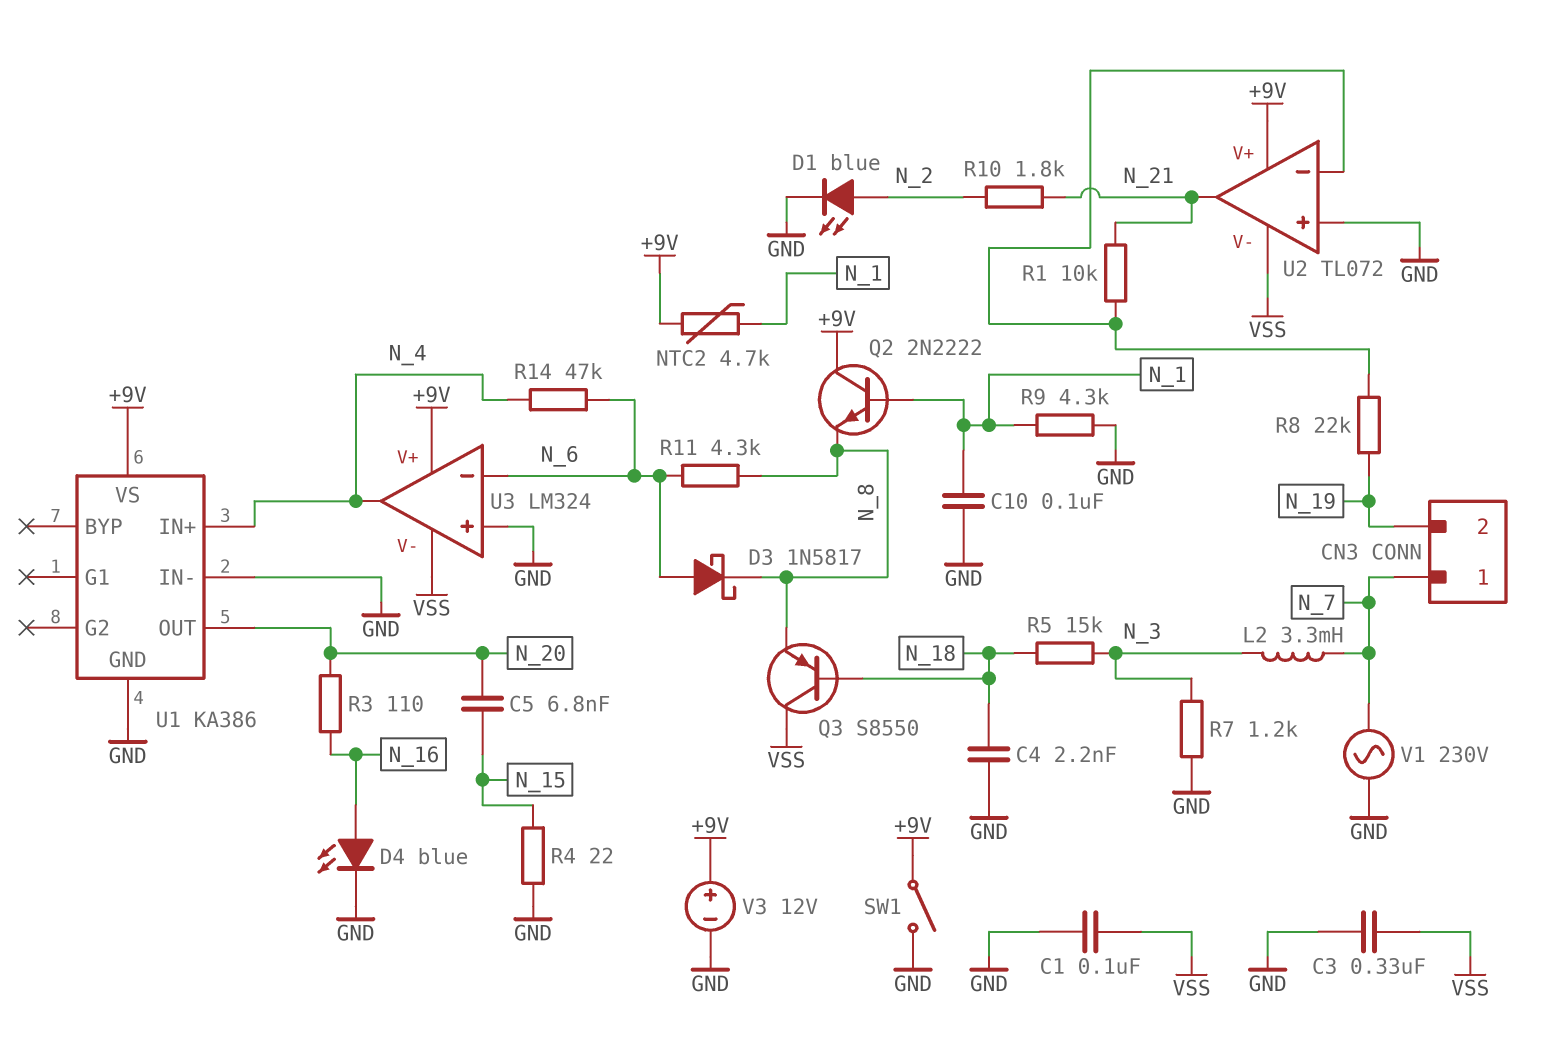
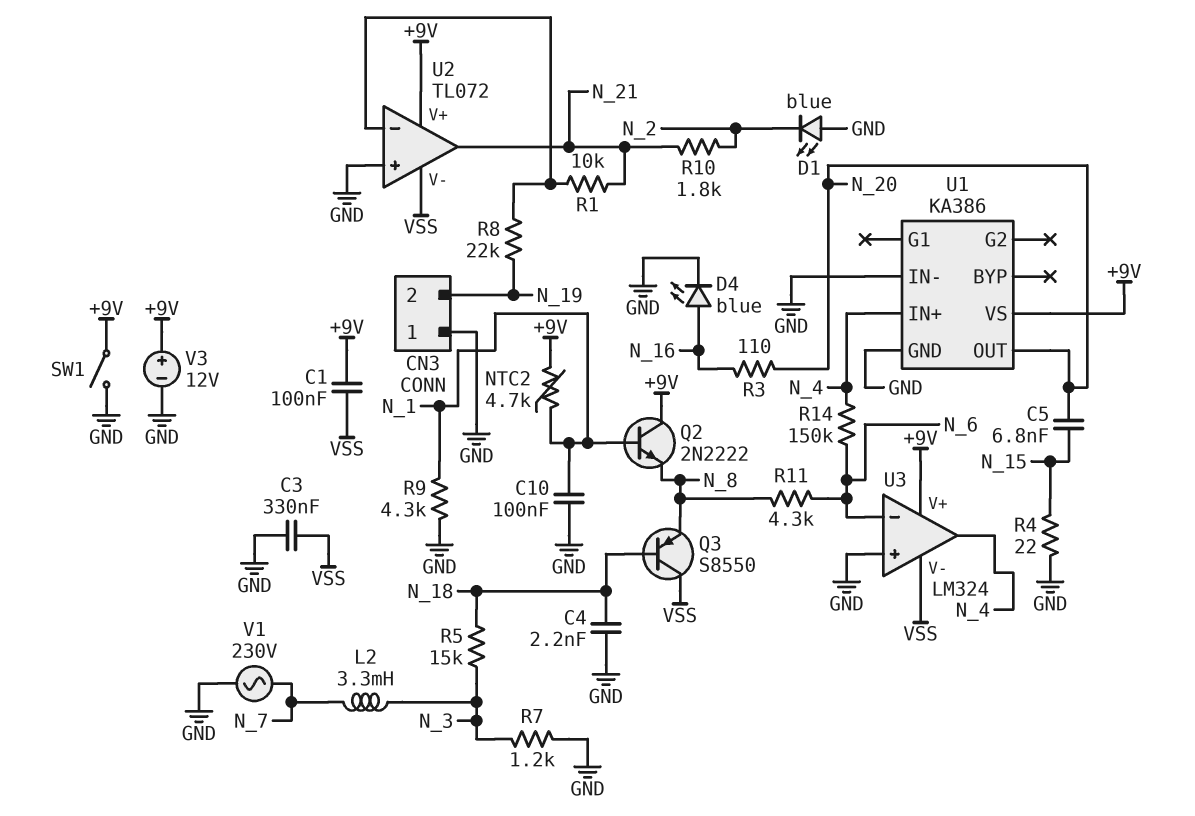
C1: 100nF (GND, VSS) -> 100nF (+9V, VSS)
CN3 pin 1: N_7 -> GND
D1: LED blue (A N_2, K GND) -> LED blue (A GND, K N_2)
D3: schottky 1N5817 (A N_6, K N_8) -> none
R14: 47k (N_4, N_6) -> 150k (N_4, N_6)

